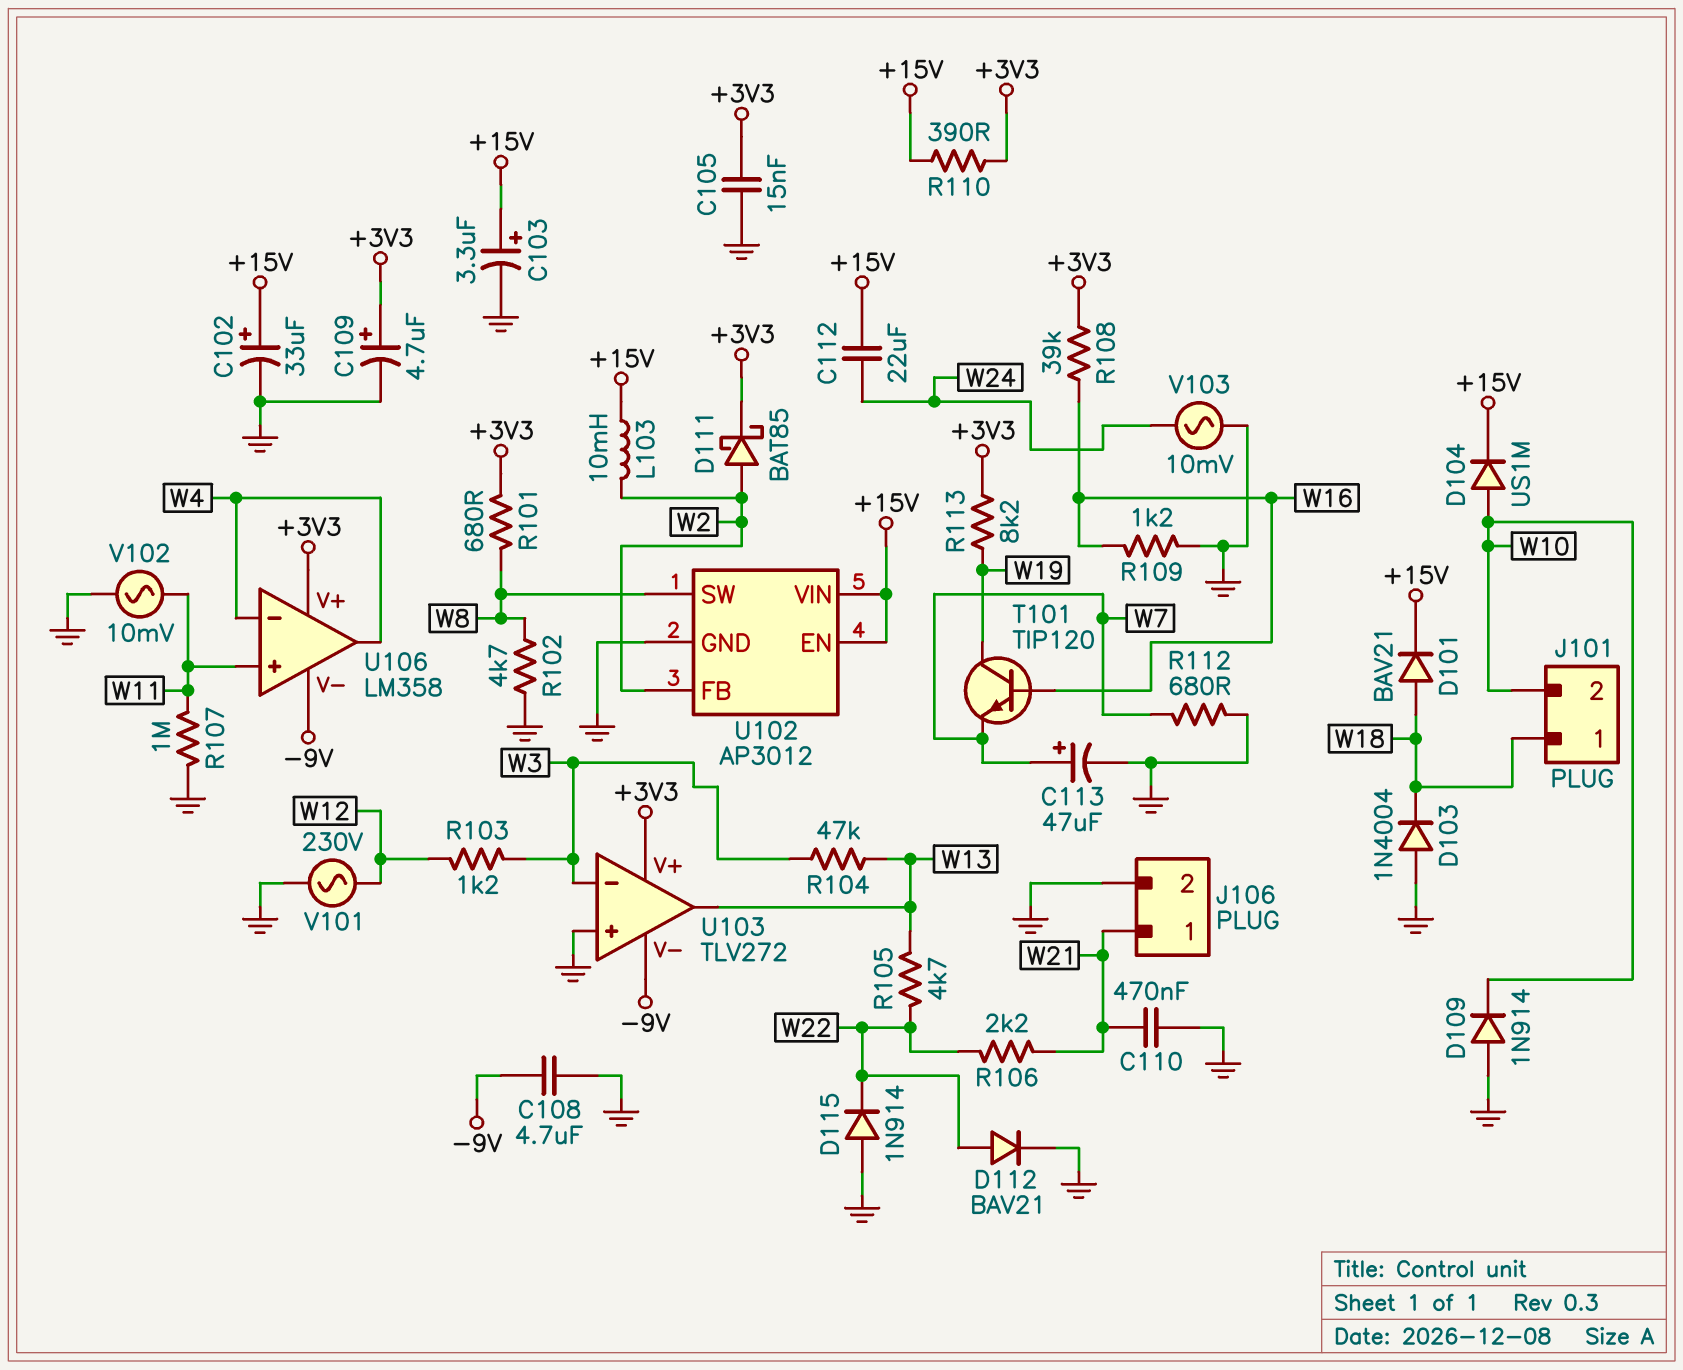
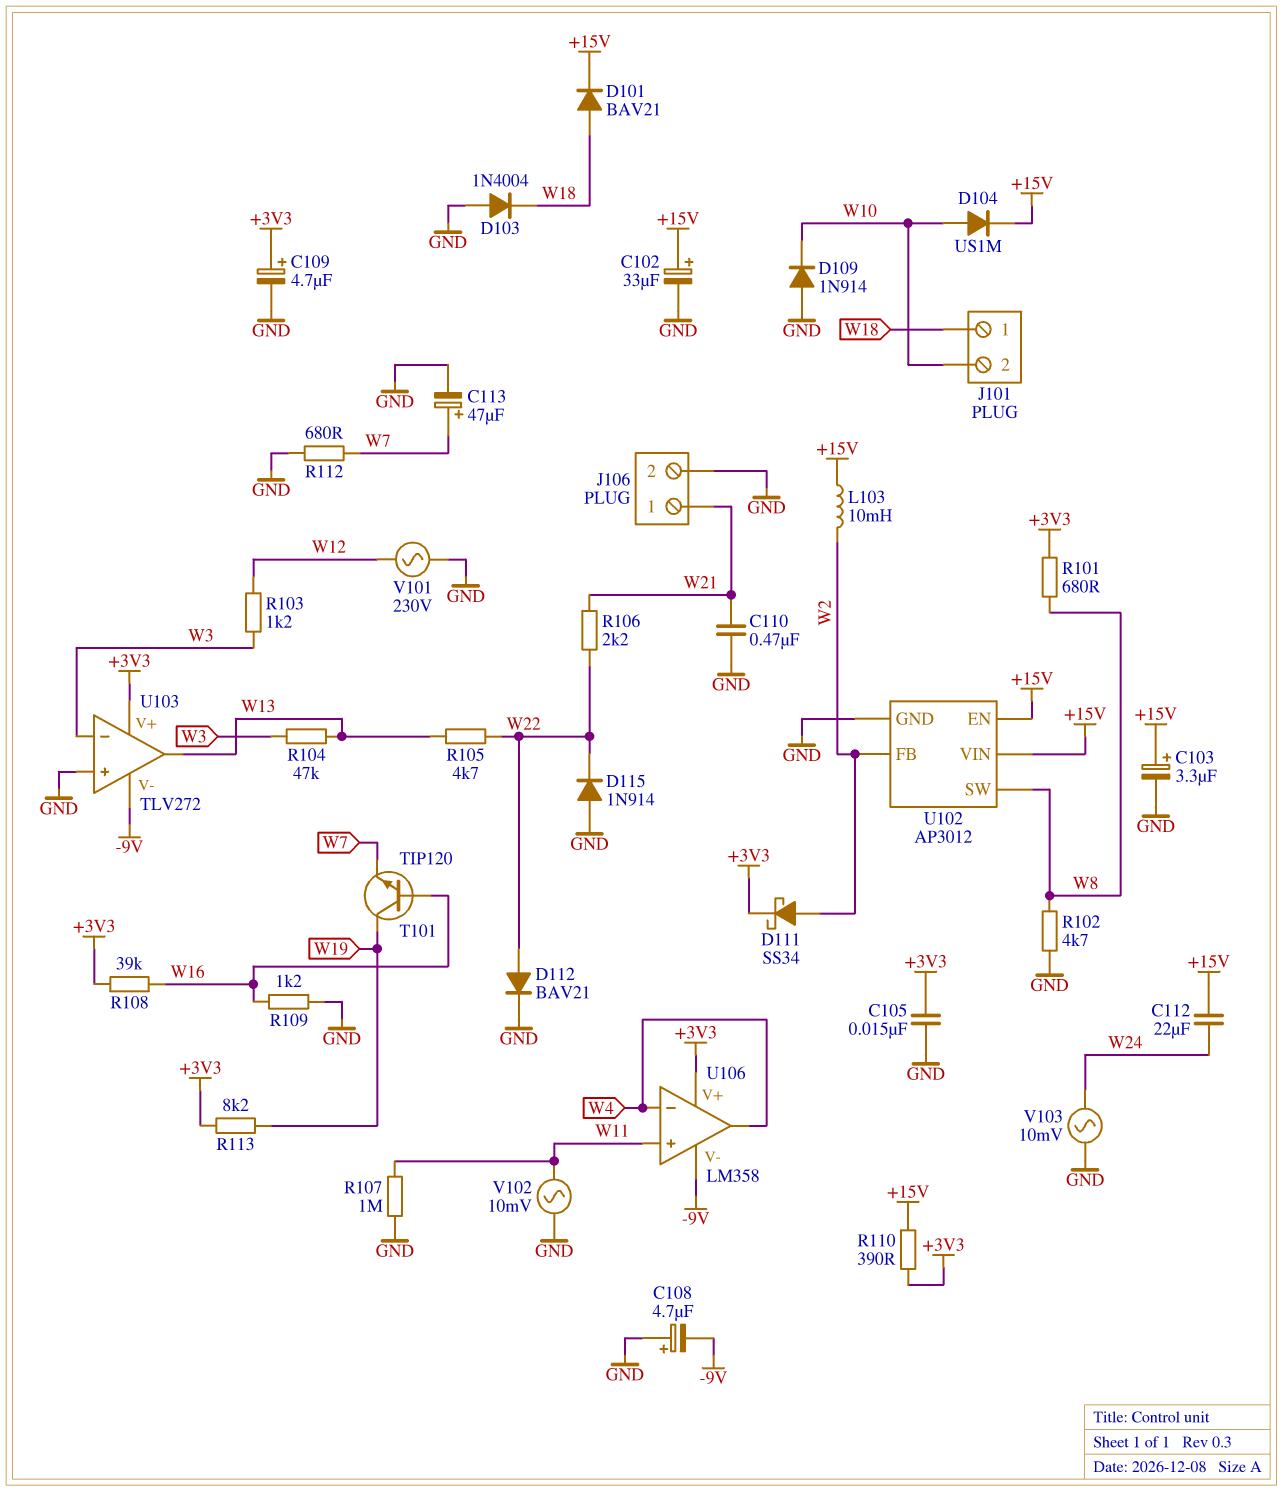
C108: 4.7uF (-9V, GND) -> 4.7uF (plus GND, minus -9V)
D111: schottky BAT85 (A W2, K +3V3) -> schottky SS34 (A W2, K +3V3)

